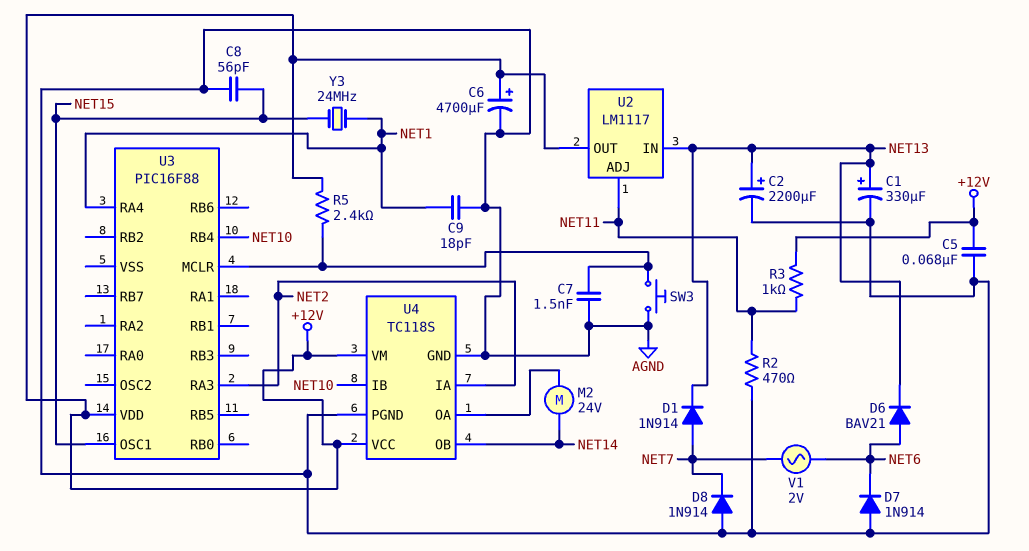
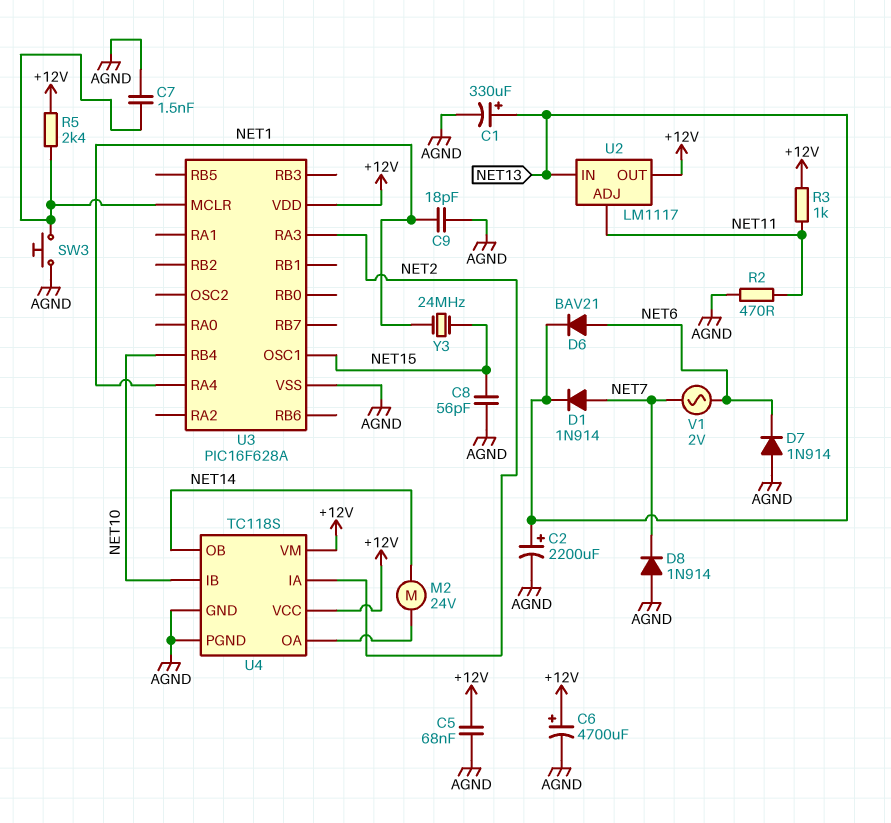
U3: PIC16F88 -> PIC16F628A
U3 pin VSS: none -> AGND

